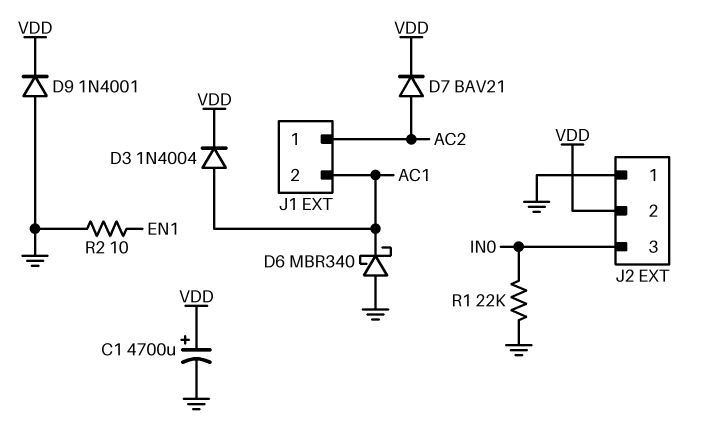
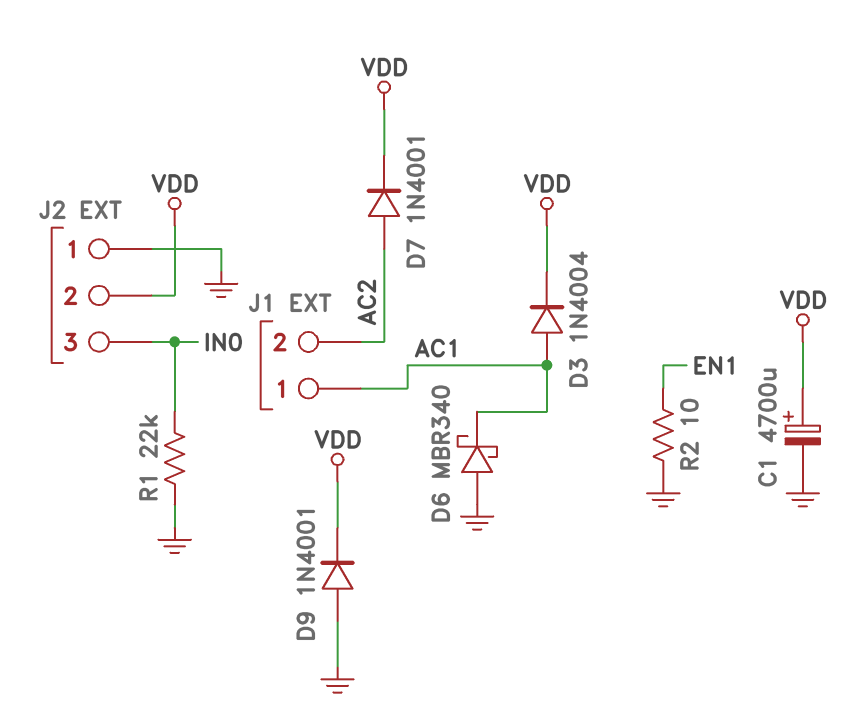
D7: diode BAV21 (A AC2, K VDD) -> diode 1N4001 (A AC2, K VDD)
J1 pin 1: AC2 -> AC1
J1 pin 2: AC1 -> AC2

